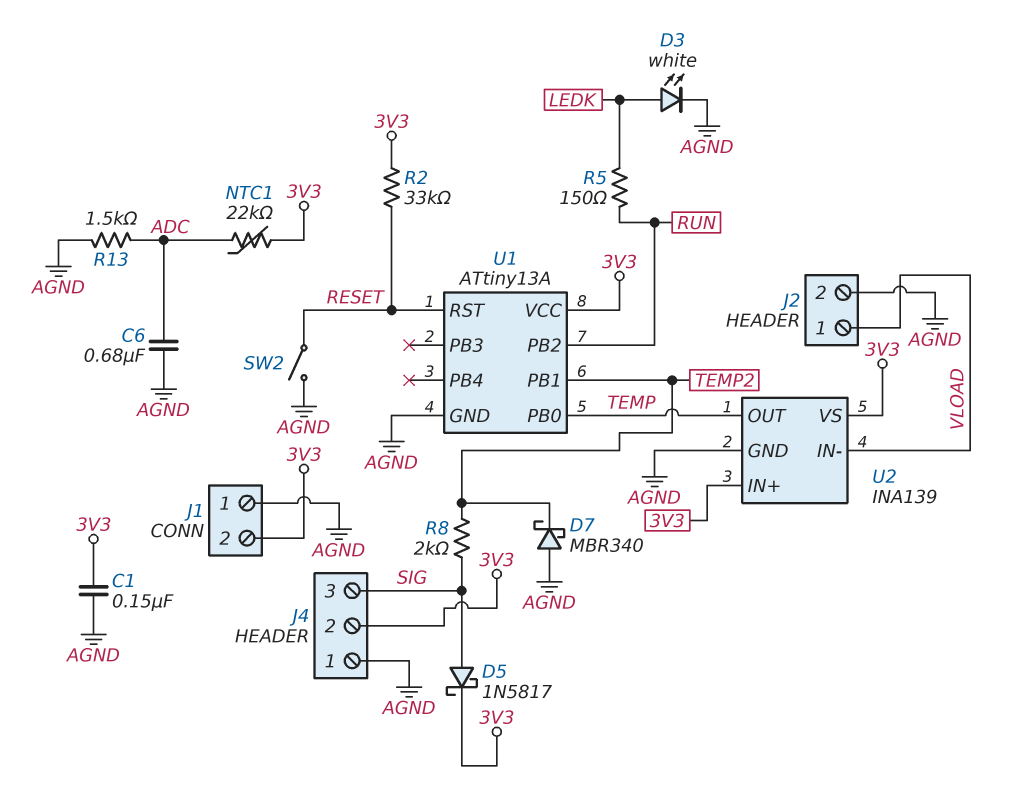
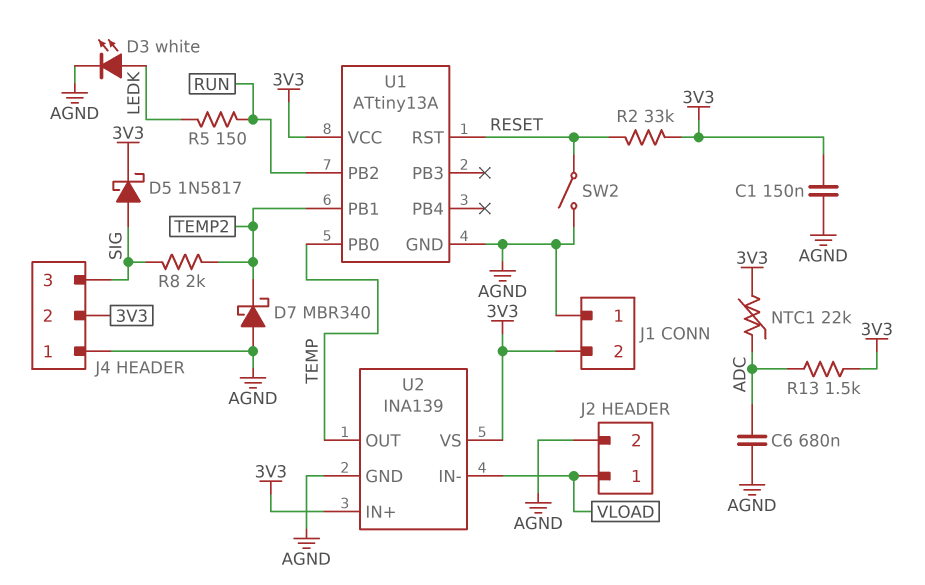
R13: 1.5k (ADC, AGND) -> 1.5k (3V3, ADC)

